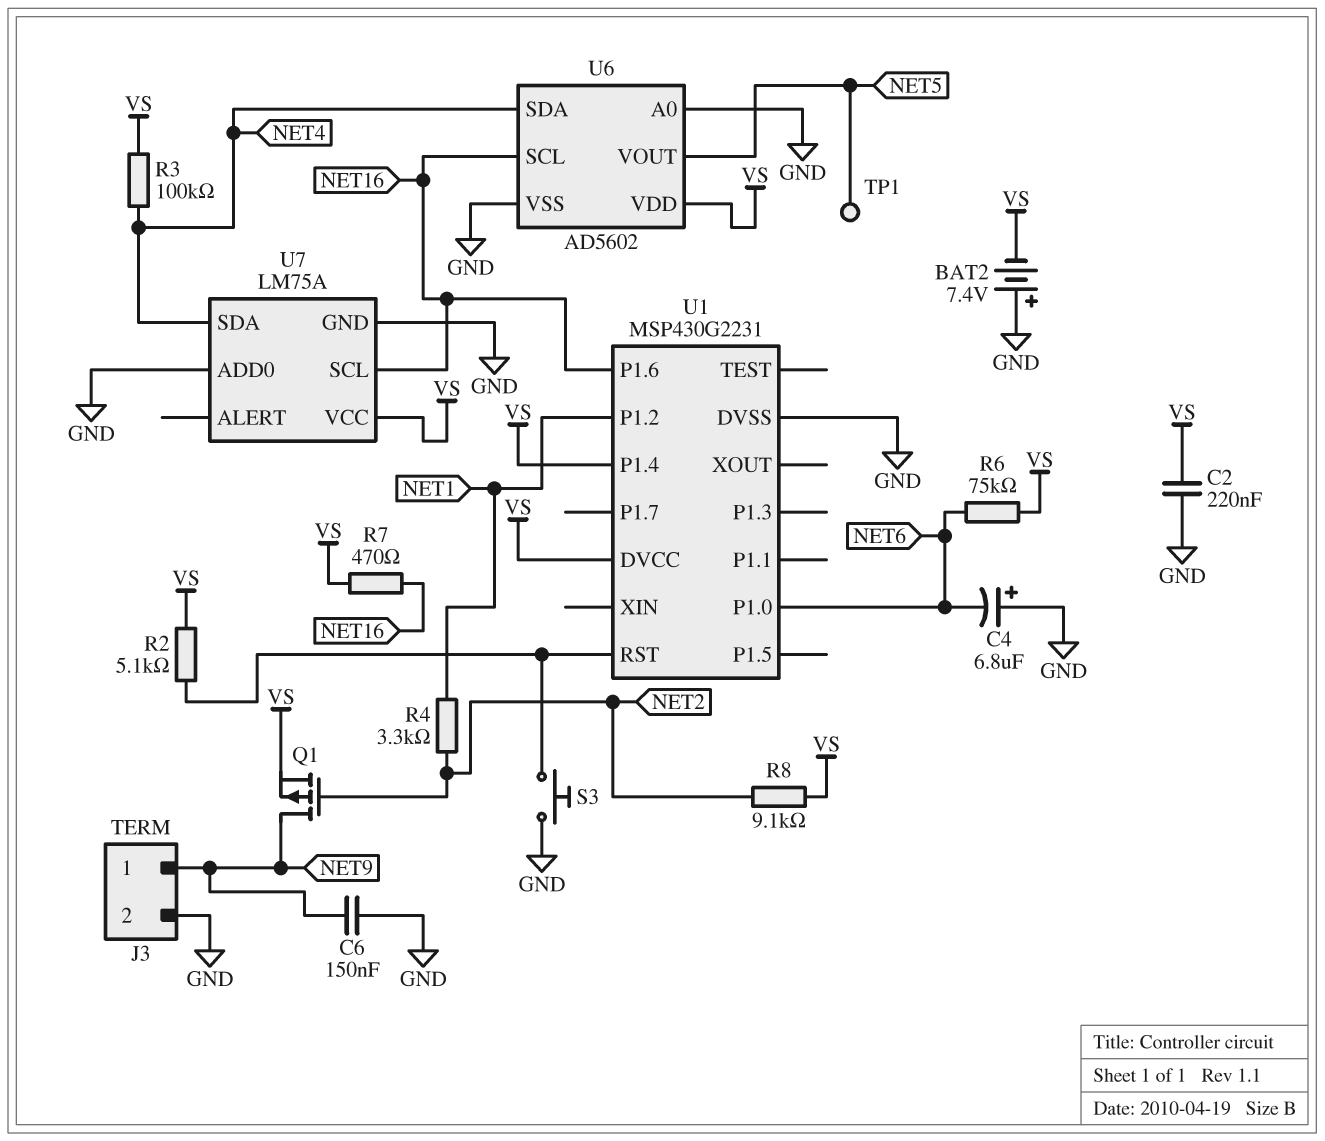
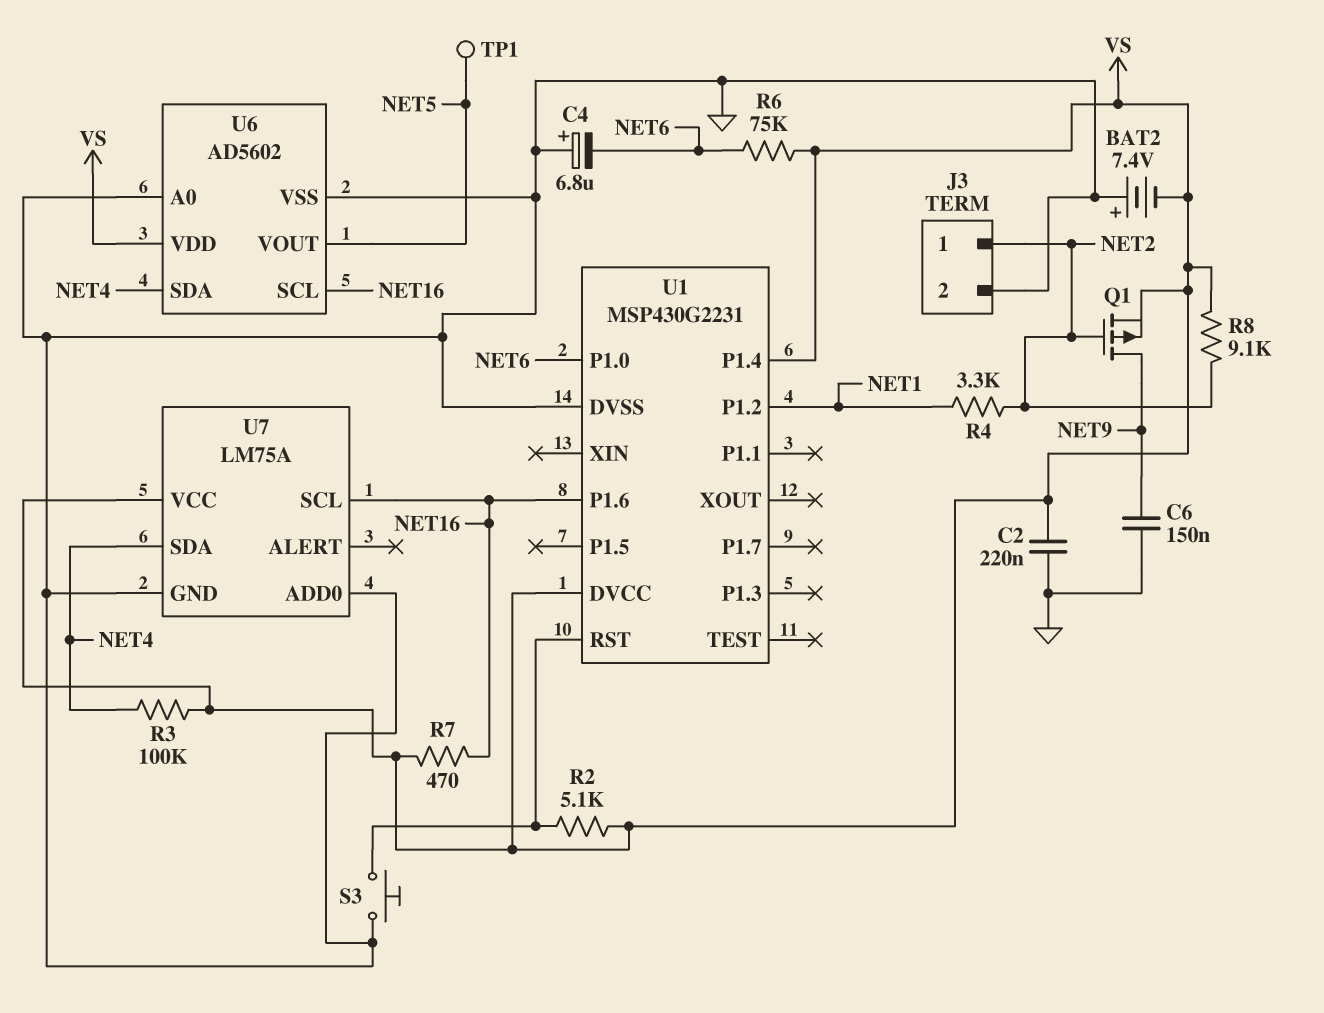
J3 pin 1: NET9 -> NET2

